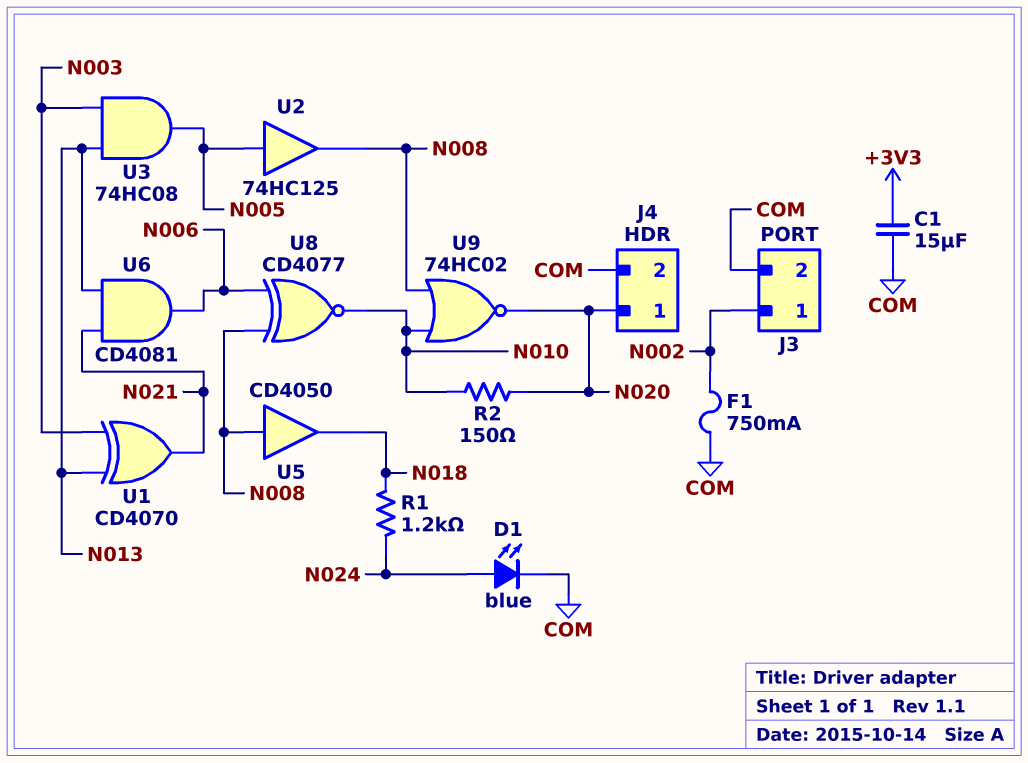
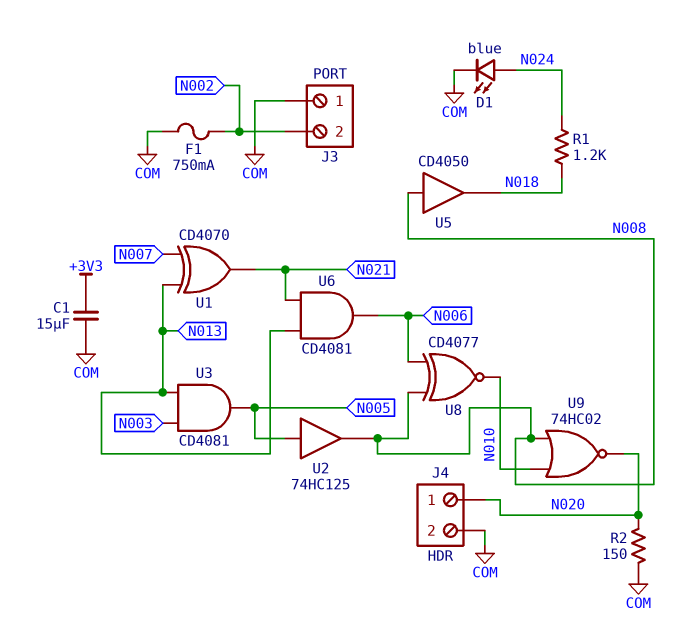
J3 pin 1: N002 -> COM
J3 pin 2: COM -> N002
R2: 150 (N010, N020) -> 150 (COM, N020)
U1: XOR CD4070 (in N003, in N013, out N021) -> XOR CD4070 (in N007, in N013, out N021)
U3: AND 74HC08 (in N003, in N013, out N005) -> AND CD4081 (in N003, in N013, out N005)

